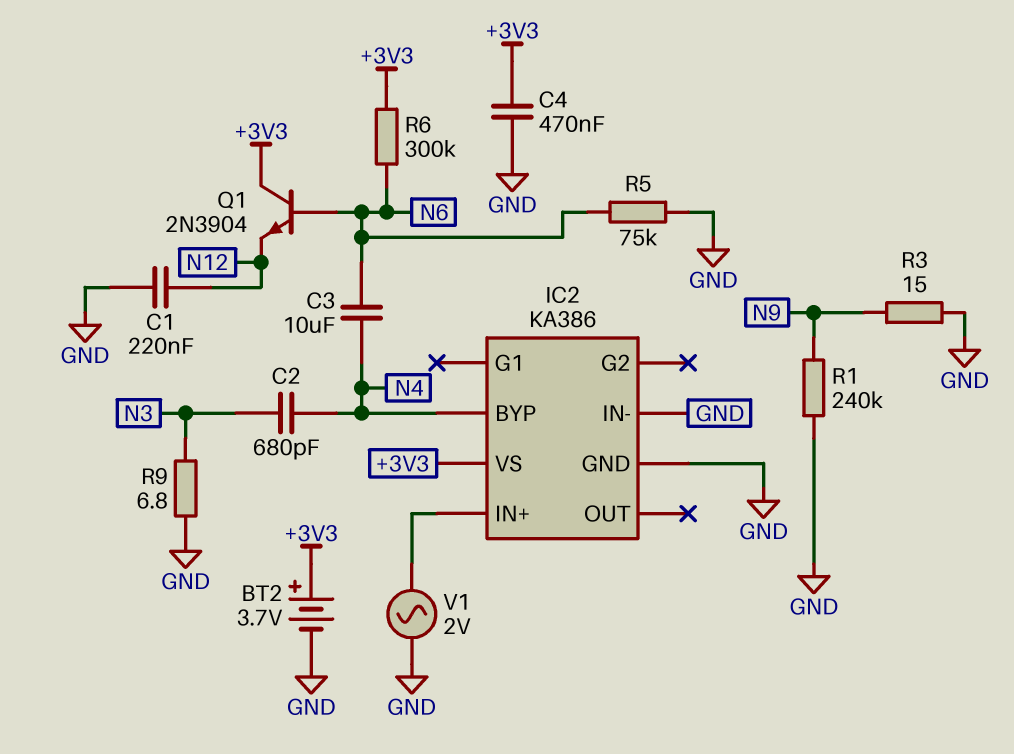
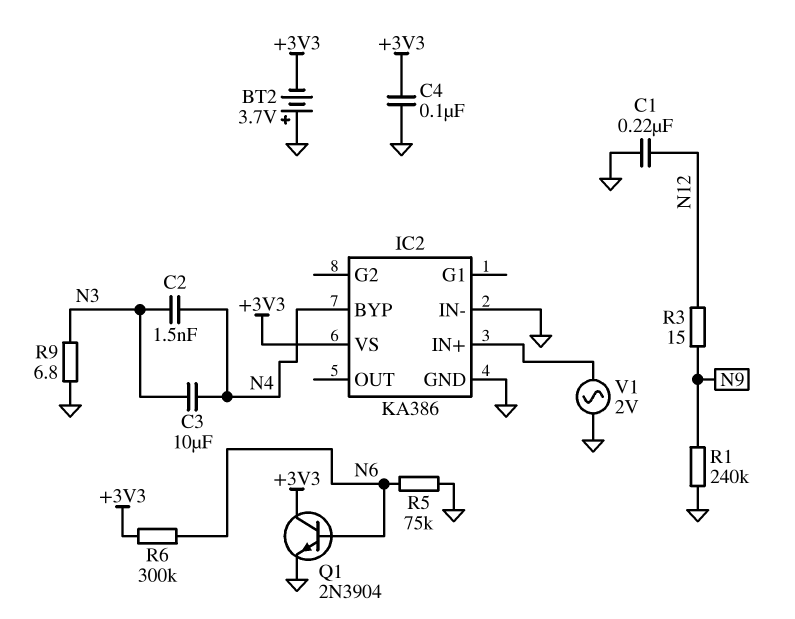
BT2: 3.7V (plus +3V3, minus GND) -> 3.7V (plus GND, minus +3V3)
C2: 680pF (N3, N4) -> 1.5nF (N3, N4)
C3: 10uF (N4, N6) -> 10uF (N3, N4)
C4: 470nF (+3V3, GND) -> 100nF (+3V3, GND)
Q1: NPN 2N3904 (B N6, C +3V3, E N12) -> NPN 2N3904 (B N6, C +3V3, E GND)
R3: 15 (GND, N9) -> 15 (N9, N12)

